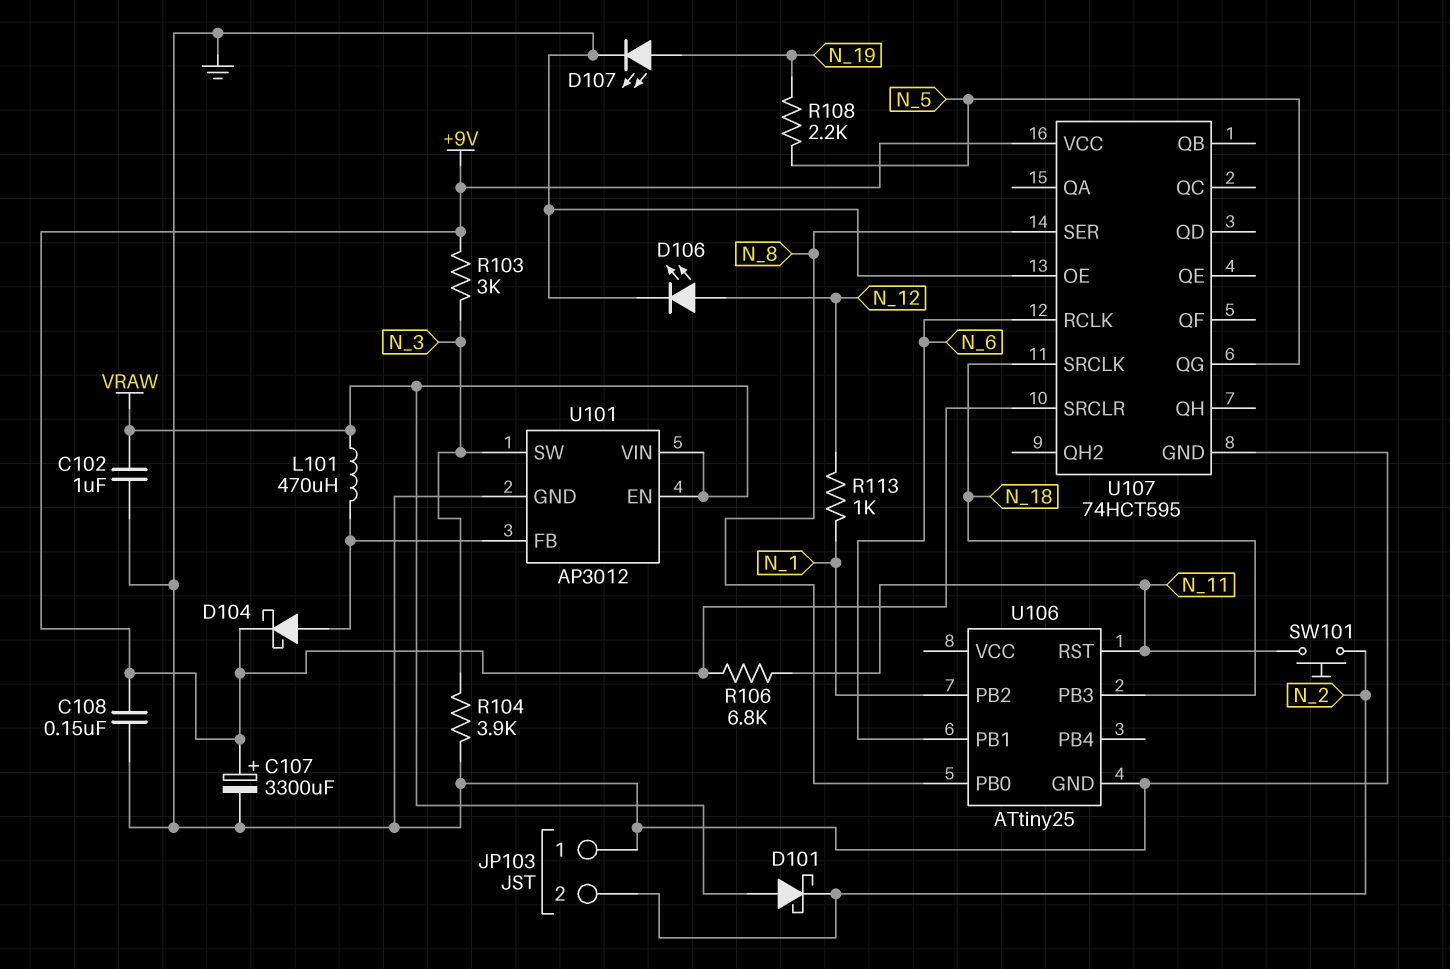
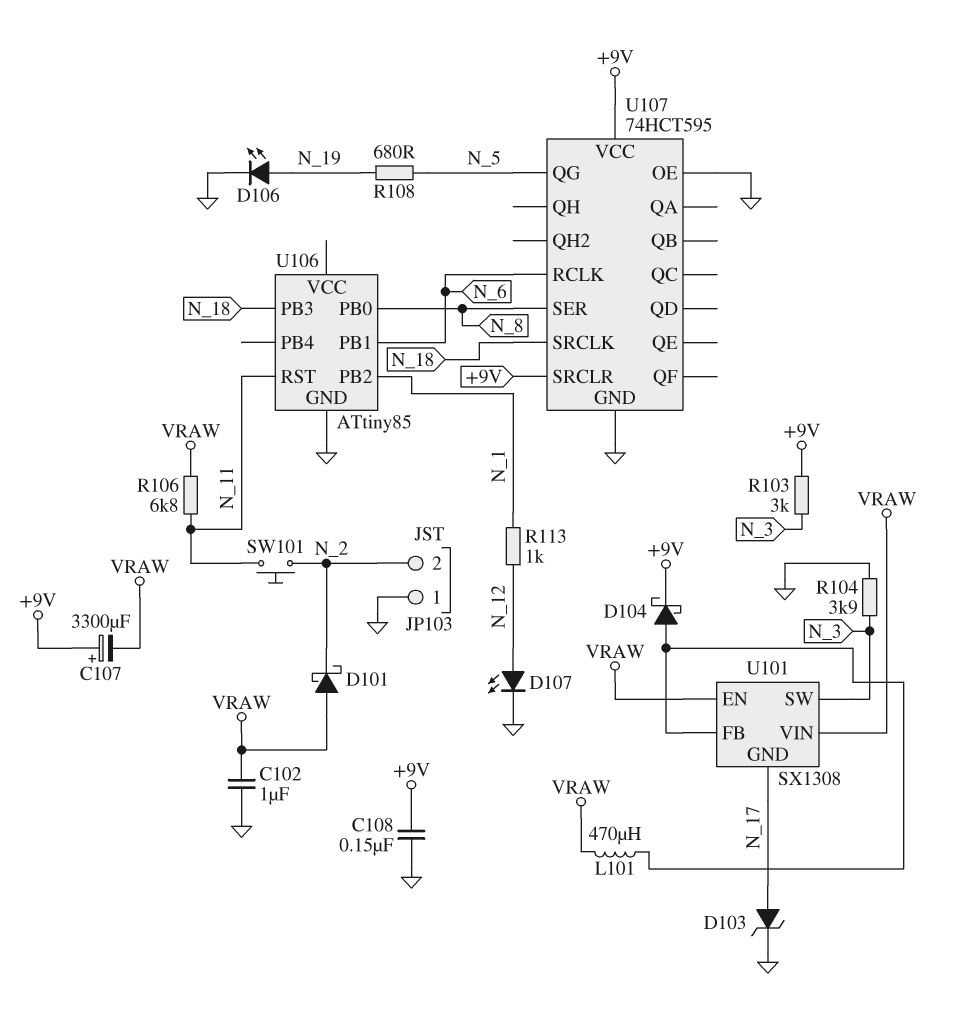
C107: 3300uF (plus +9V, minus GND) -> 3300uF (plus +9V, minus VRAW)
D103: none -> zener (A N_17, K GND)
D106: LED (A N_12, K GND) -> LED (A N_19, K GND)
D107: LED (A N_19, K GND) -> LED (A N_12, K GND)
R106: 6.8k (+9V, N_11) -> 6.8k (N_11, VRAW)
R108: 2.2k (N_5, N_19) -> 680 (N_5, N_19)
U101: AP3012 -> SX1308
U101 pin GND: GND -> N_17
U106: ATtiny25 -> ATtiny85

